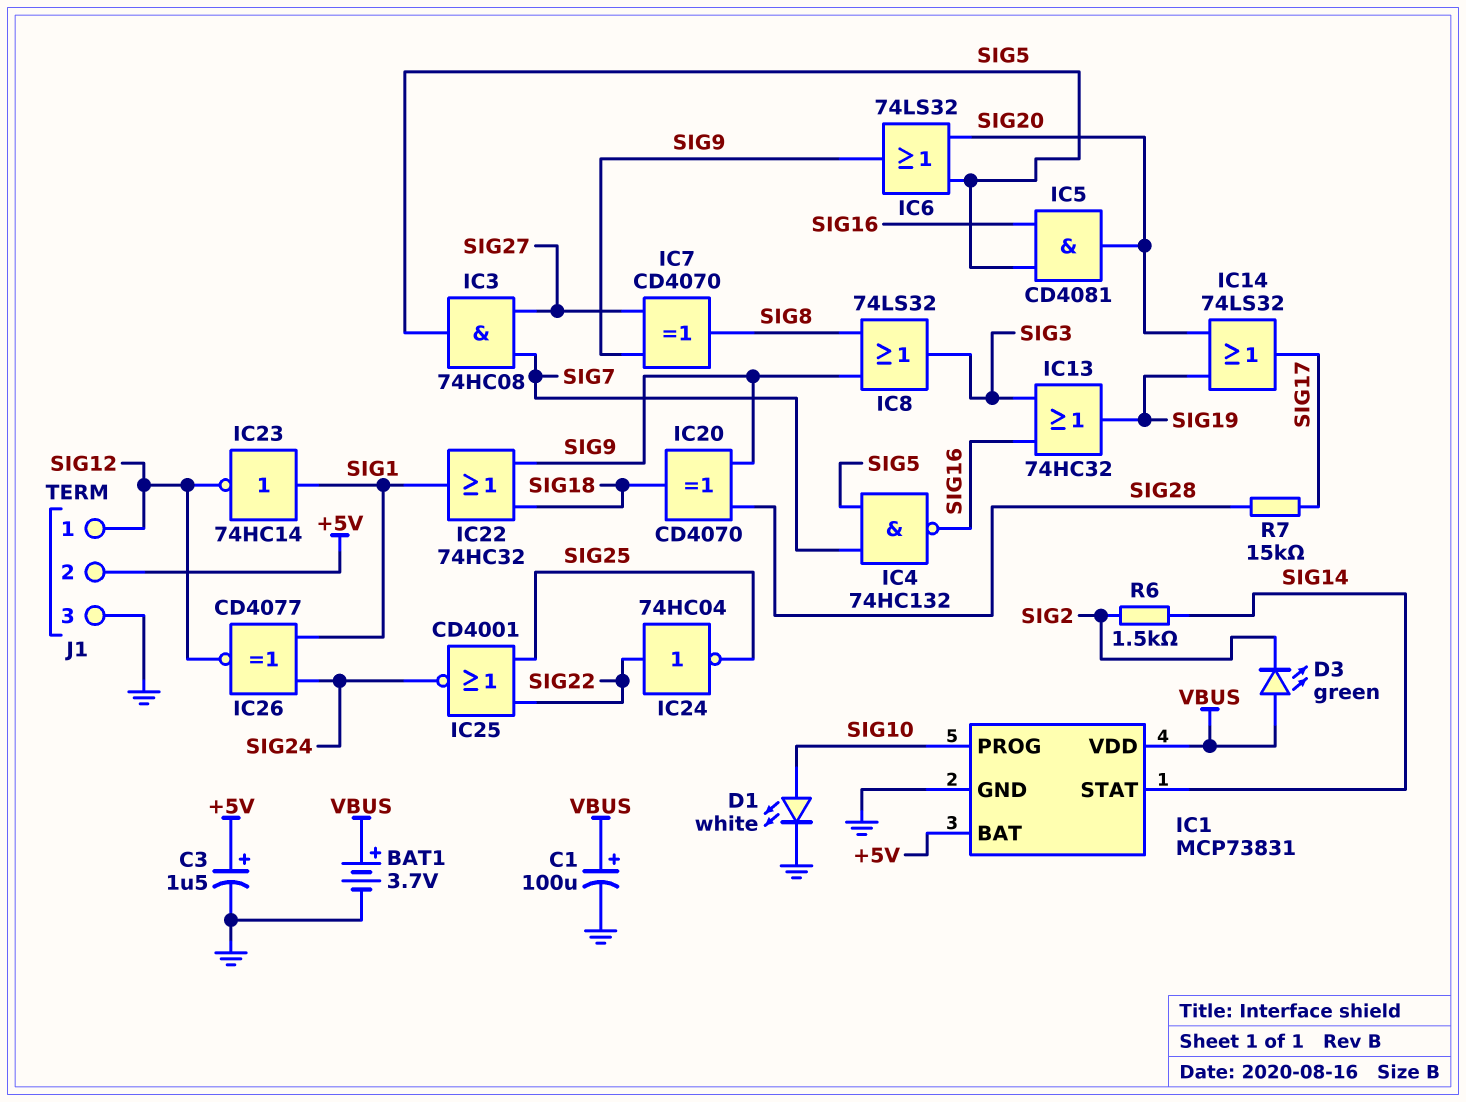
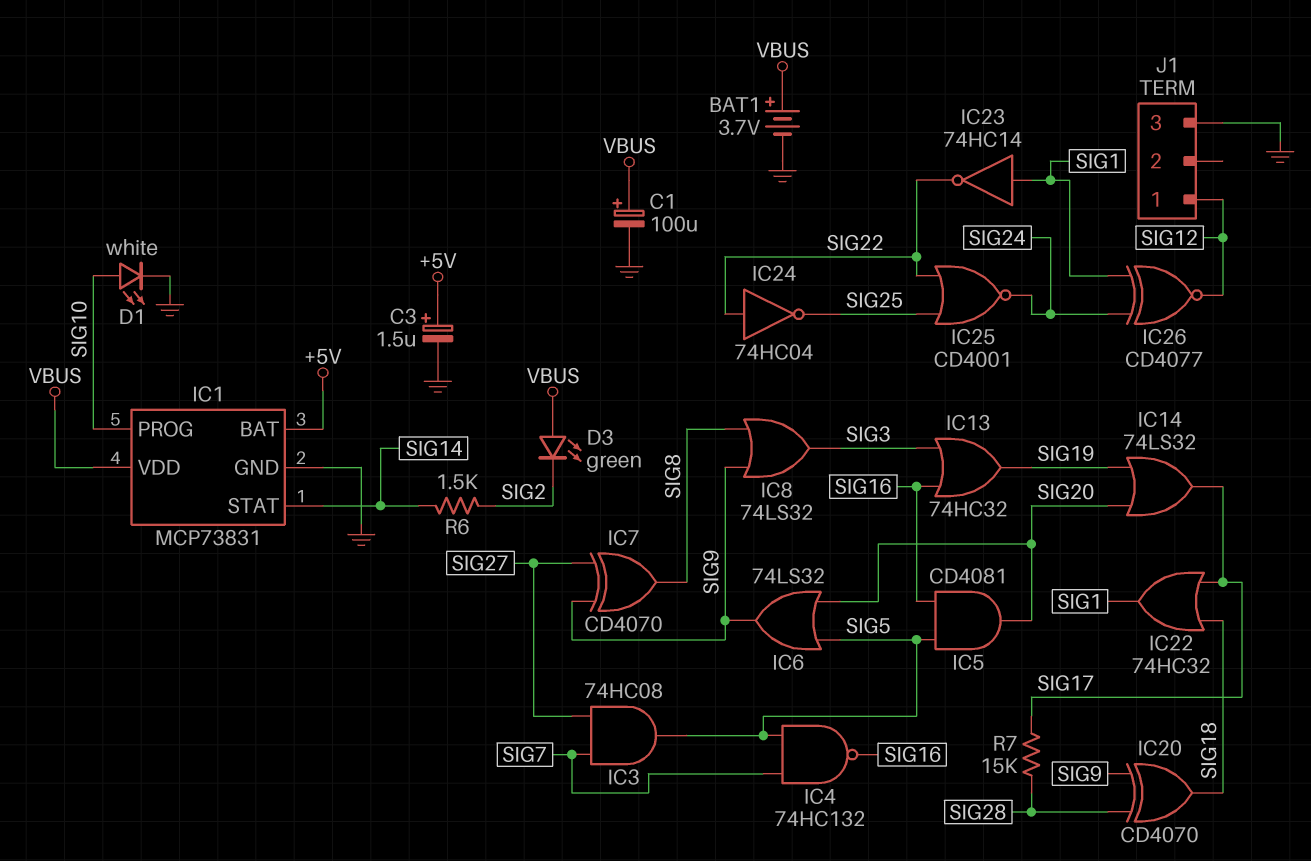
IC22: OR 74HC32 (in SIG9, in SIG18, out SIG1) -> OR 74HC32 (in SIG17, in SIG18, out SIG1)
IC23: NOT 74HC14 (in SIG1, out SIG12) -> NOT 74HC14 (in SIG1, out SIG22)
J1 pin 2: +5V -> none

